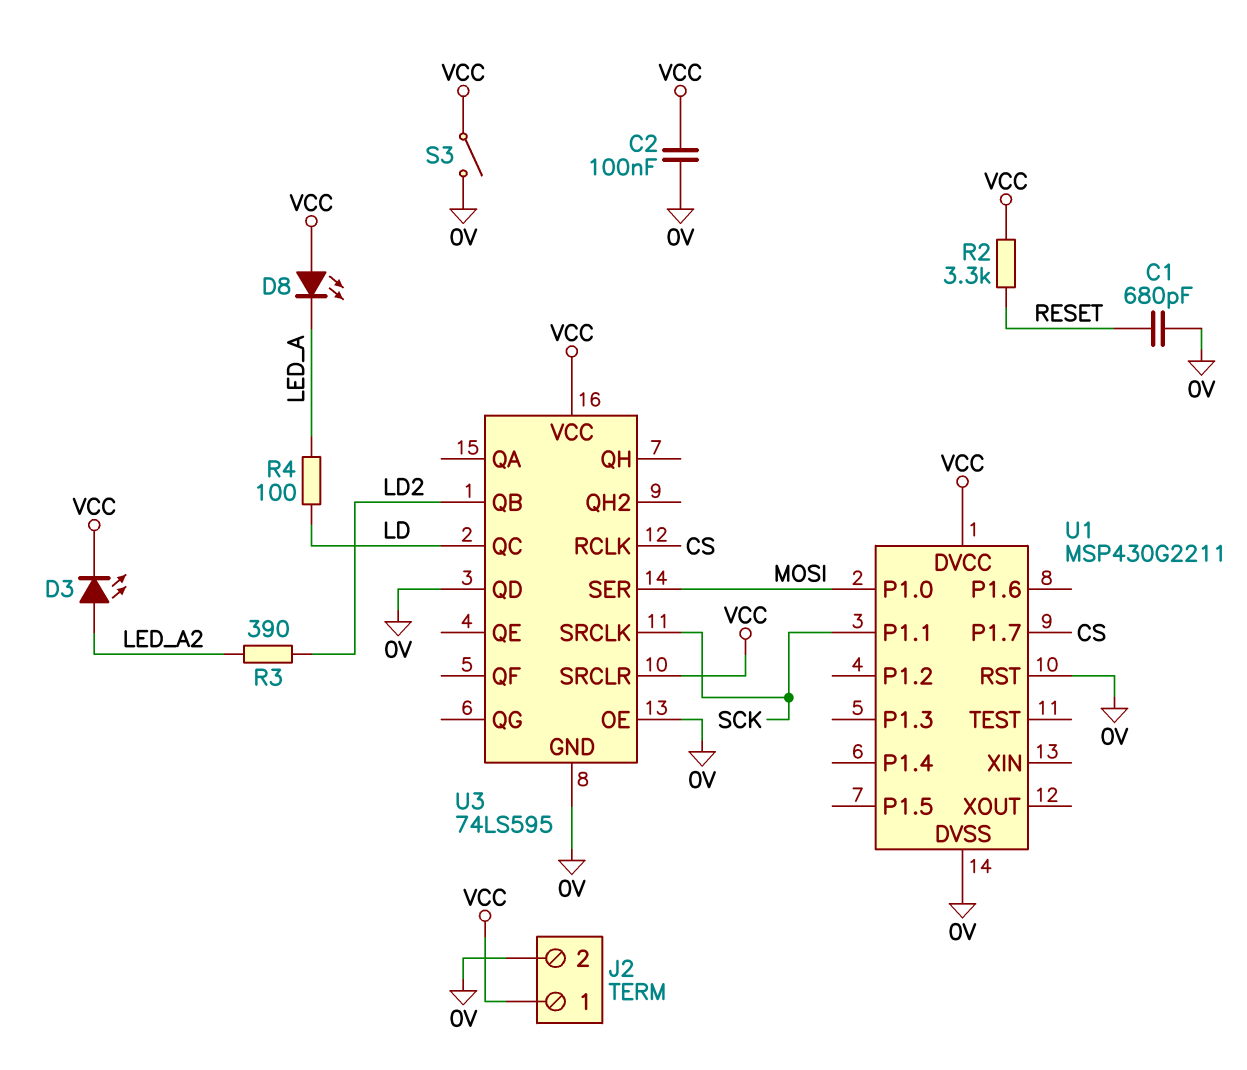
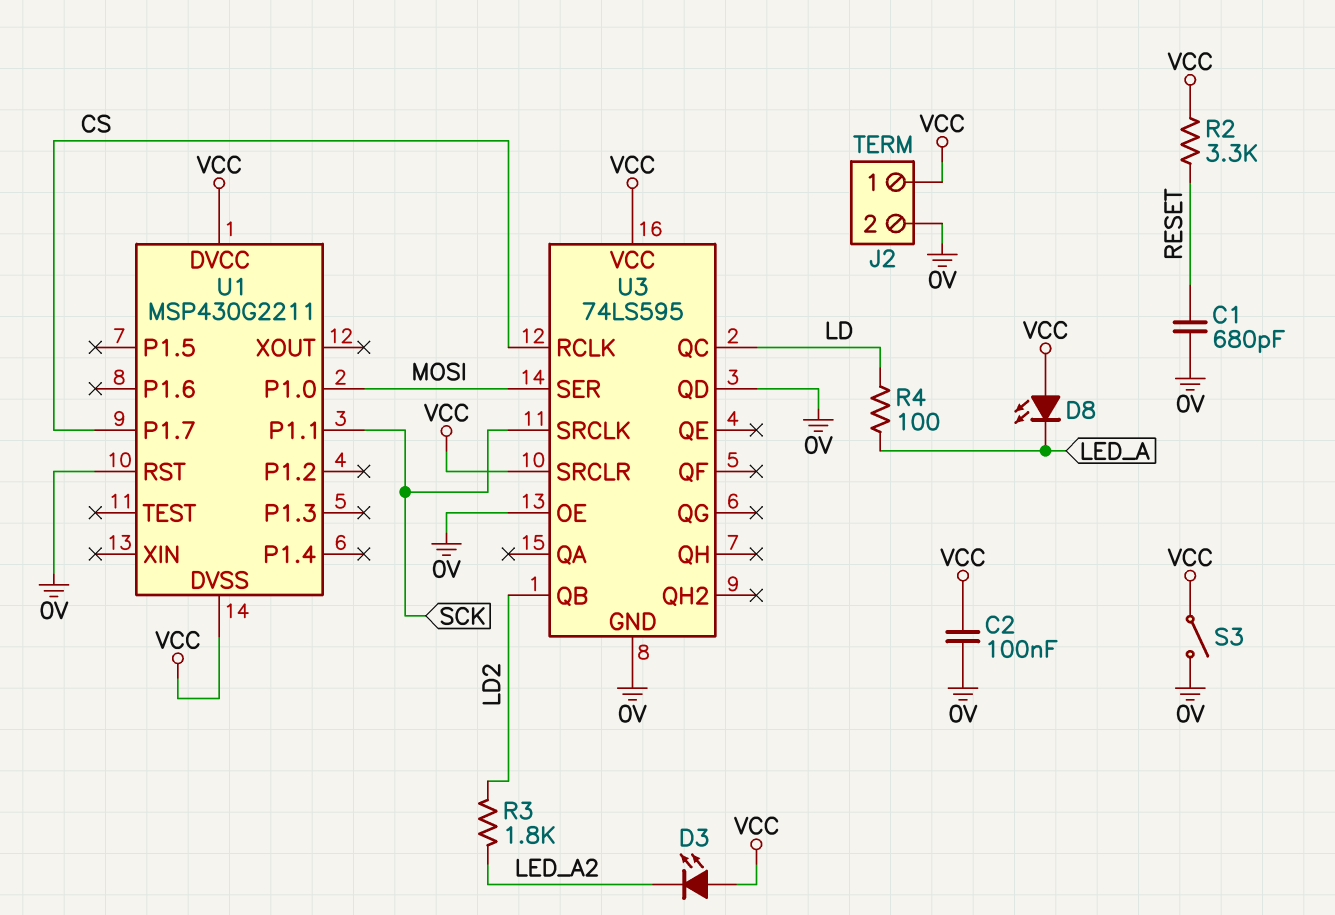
D3: LED (A LED_A2, K VCC) -> LED (A VCC, K LED_A2)
R3: 390 (LD2, LED_A2) -> 1.8k (LD2, LED_A2)
U1 pin DVSS: 0V -> VCC

